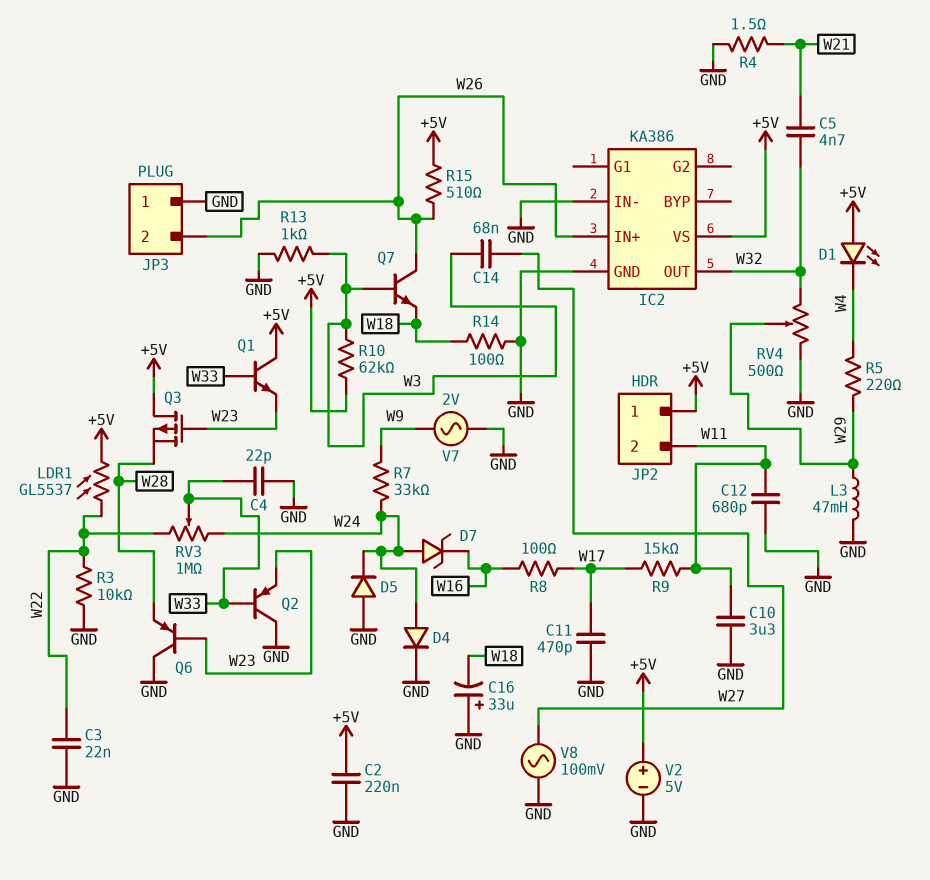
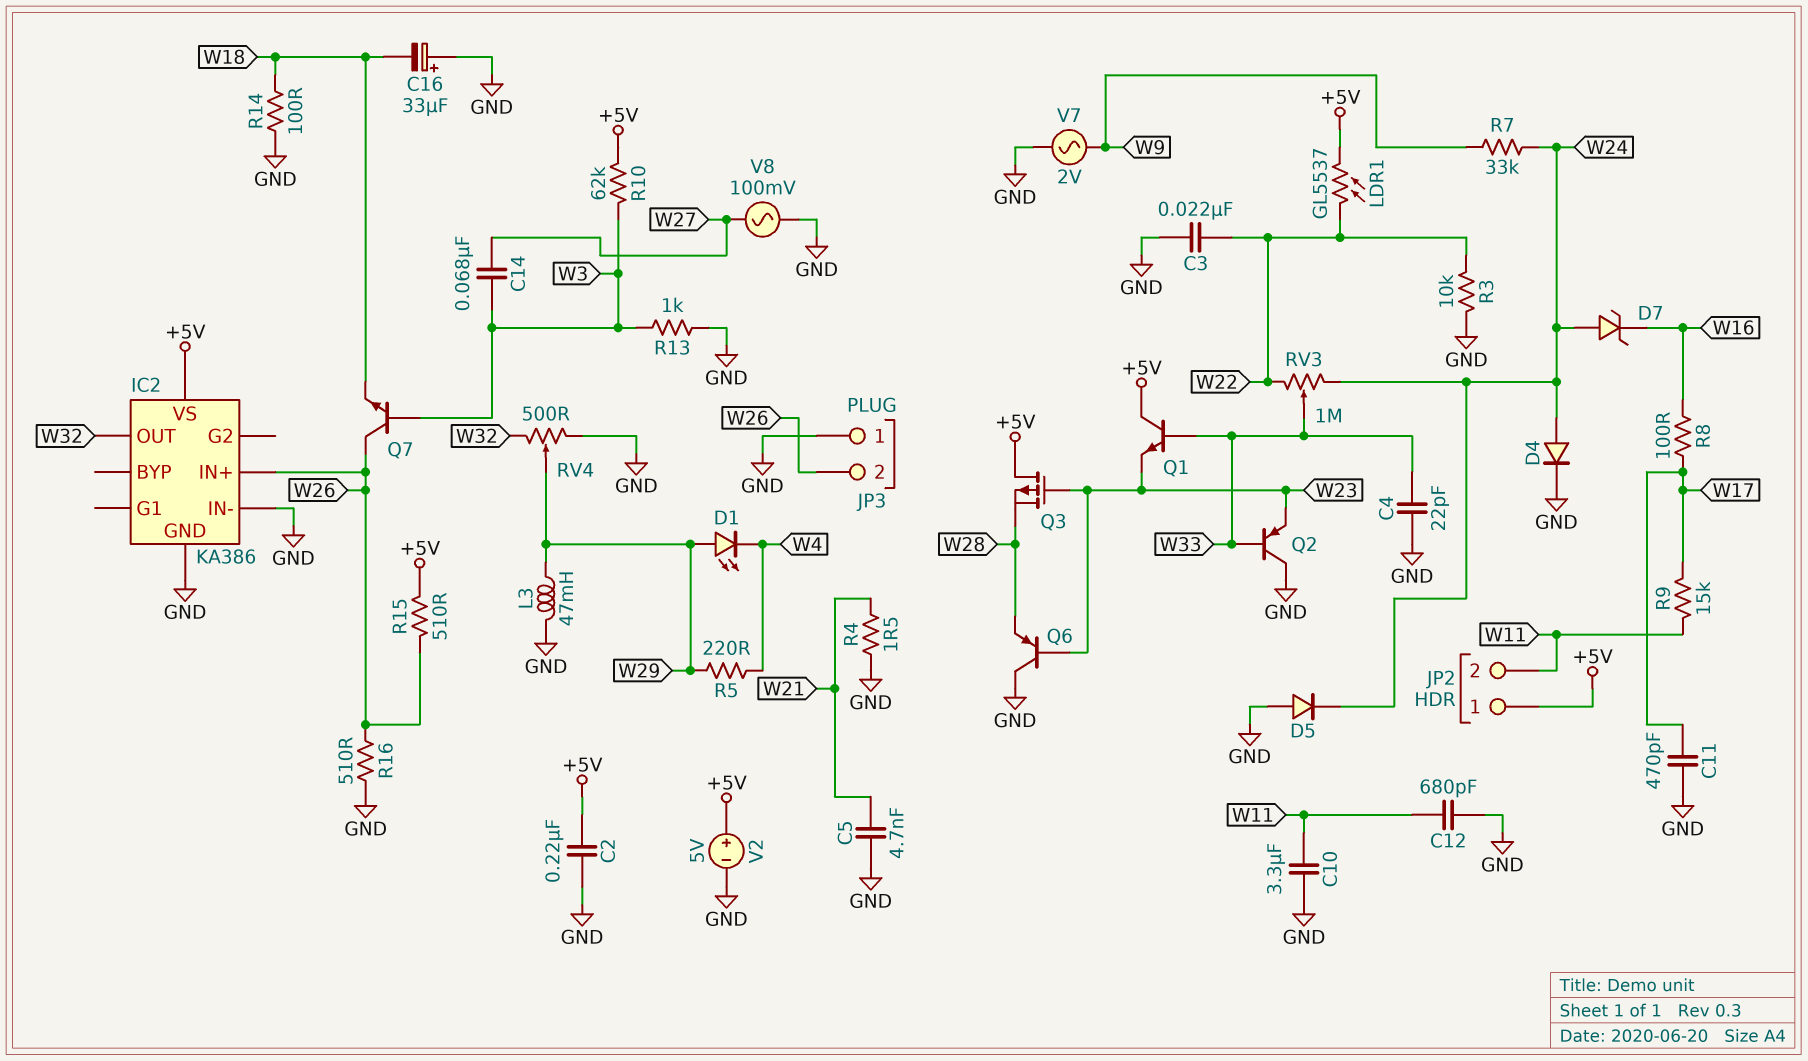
C5: 4.7nF (W21, W32) -> 4.7nF (GND, W21)
D1: LED (A +5V, K W4) -> LED (A W29, K W4)
R16: none -> 510 (GND, W26)

